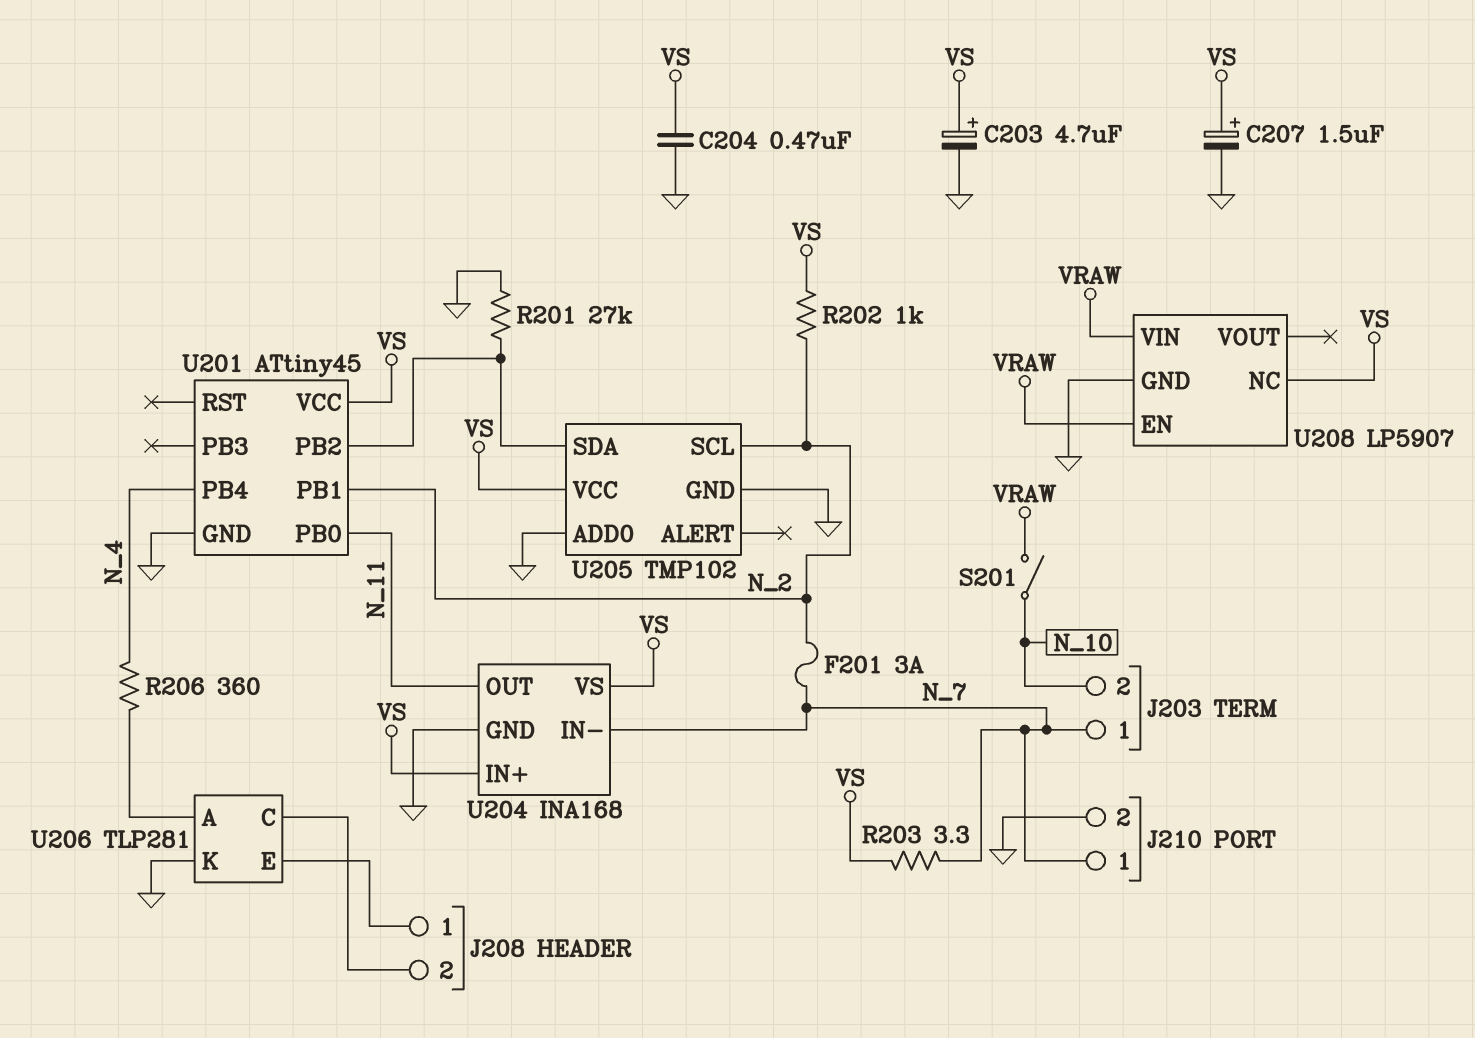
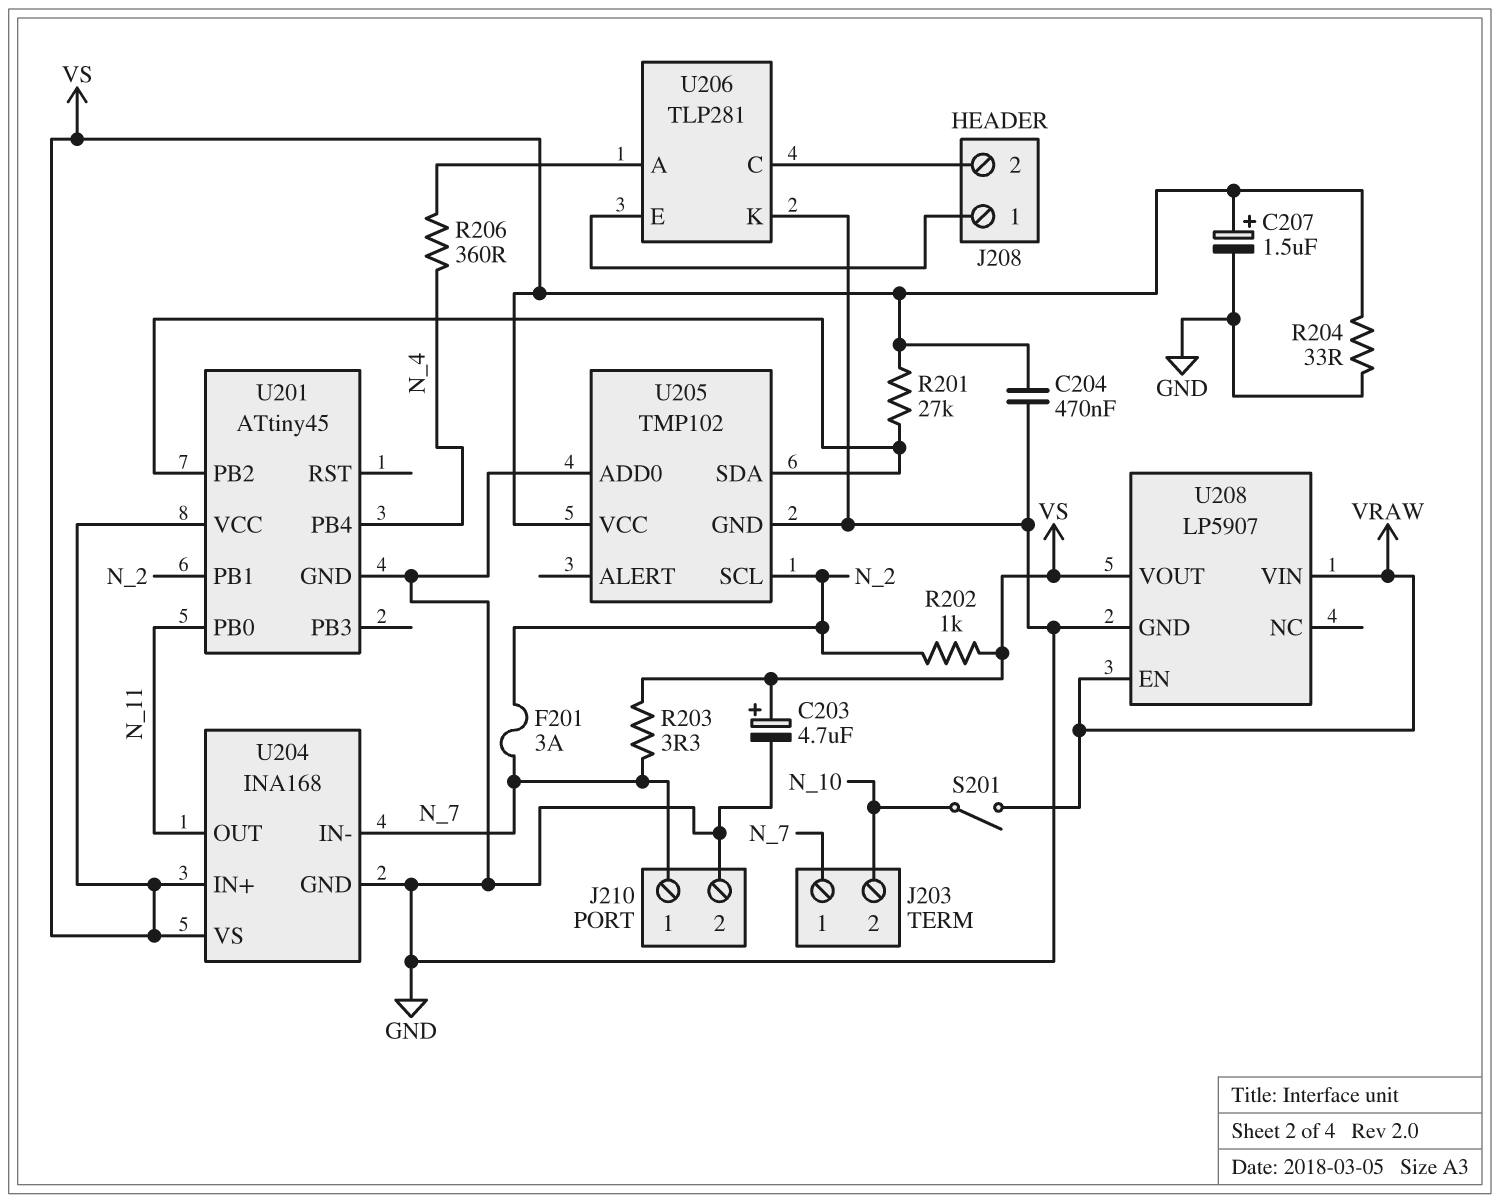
R201: 27k (GND, U201/PB2) -> 27k (U201/PB2, VS)
R204: none -> 33 (GND, VS)
U208 pin NC: VS -> none
U208 pin VOUT: none -> VS

